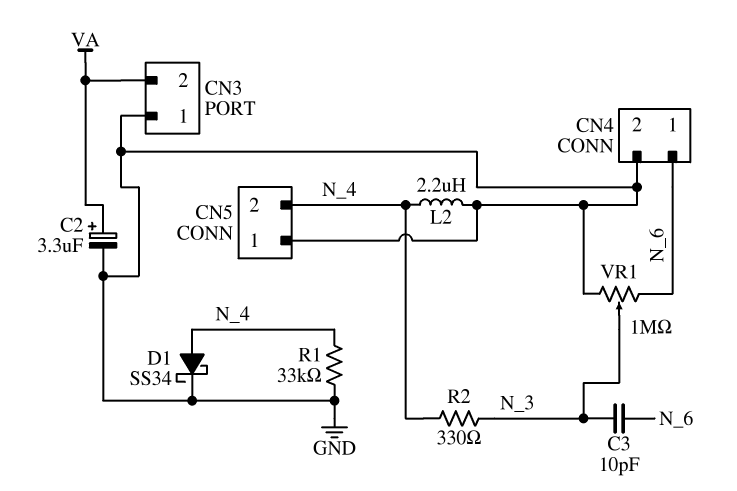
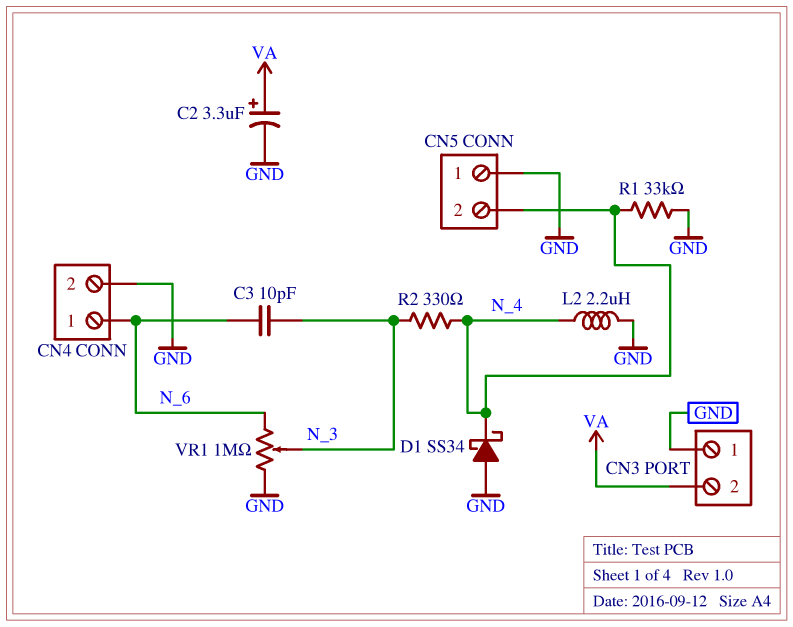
D1: schottky SS34 (A N_4, K GND) -> schottky SS34 (A GND, K N_4)

